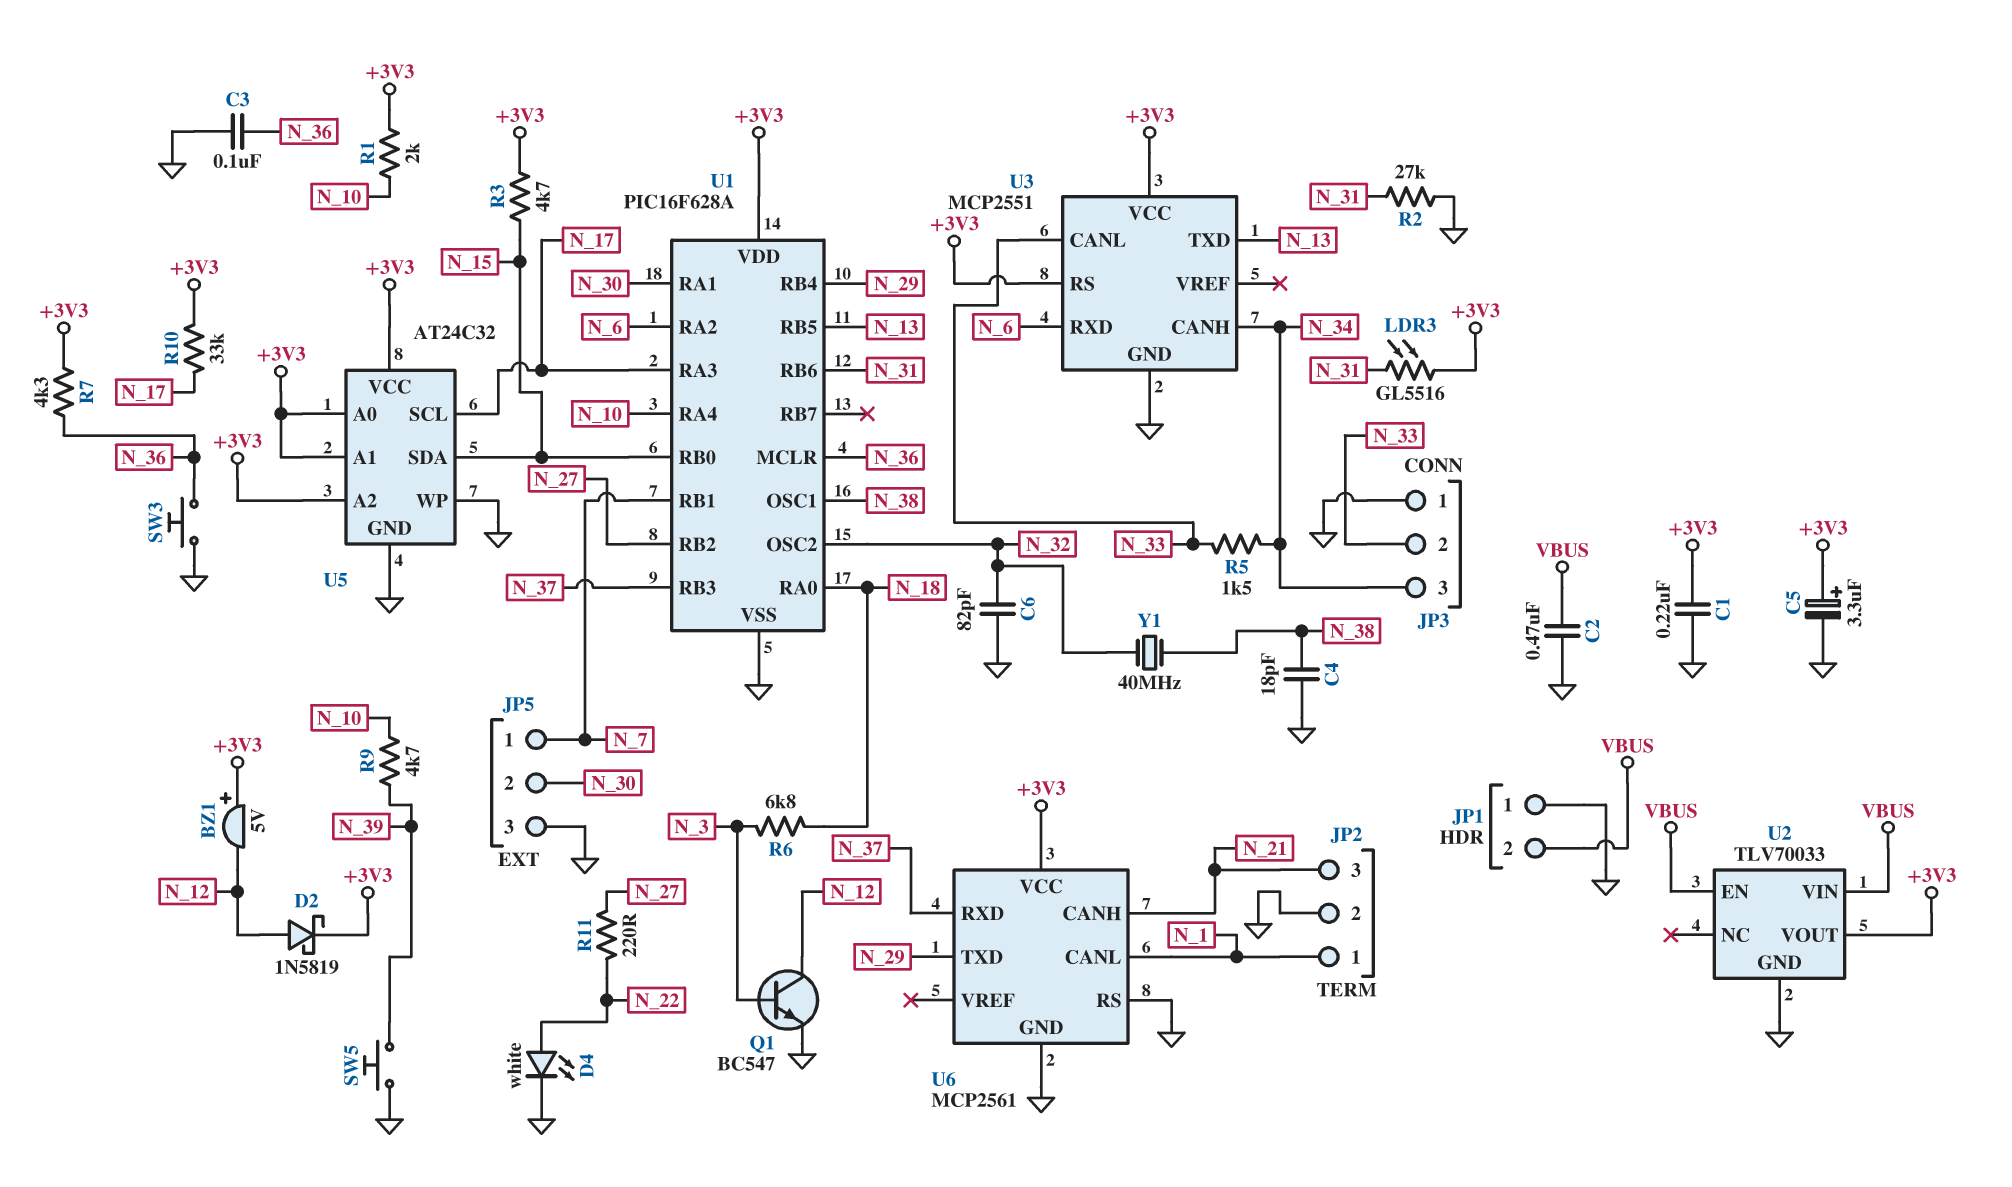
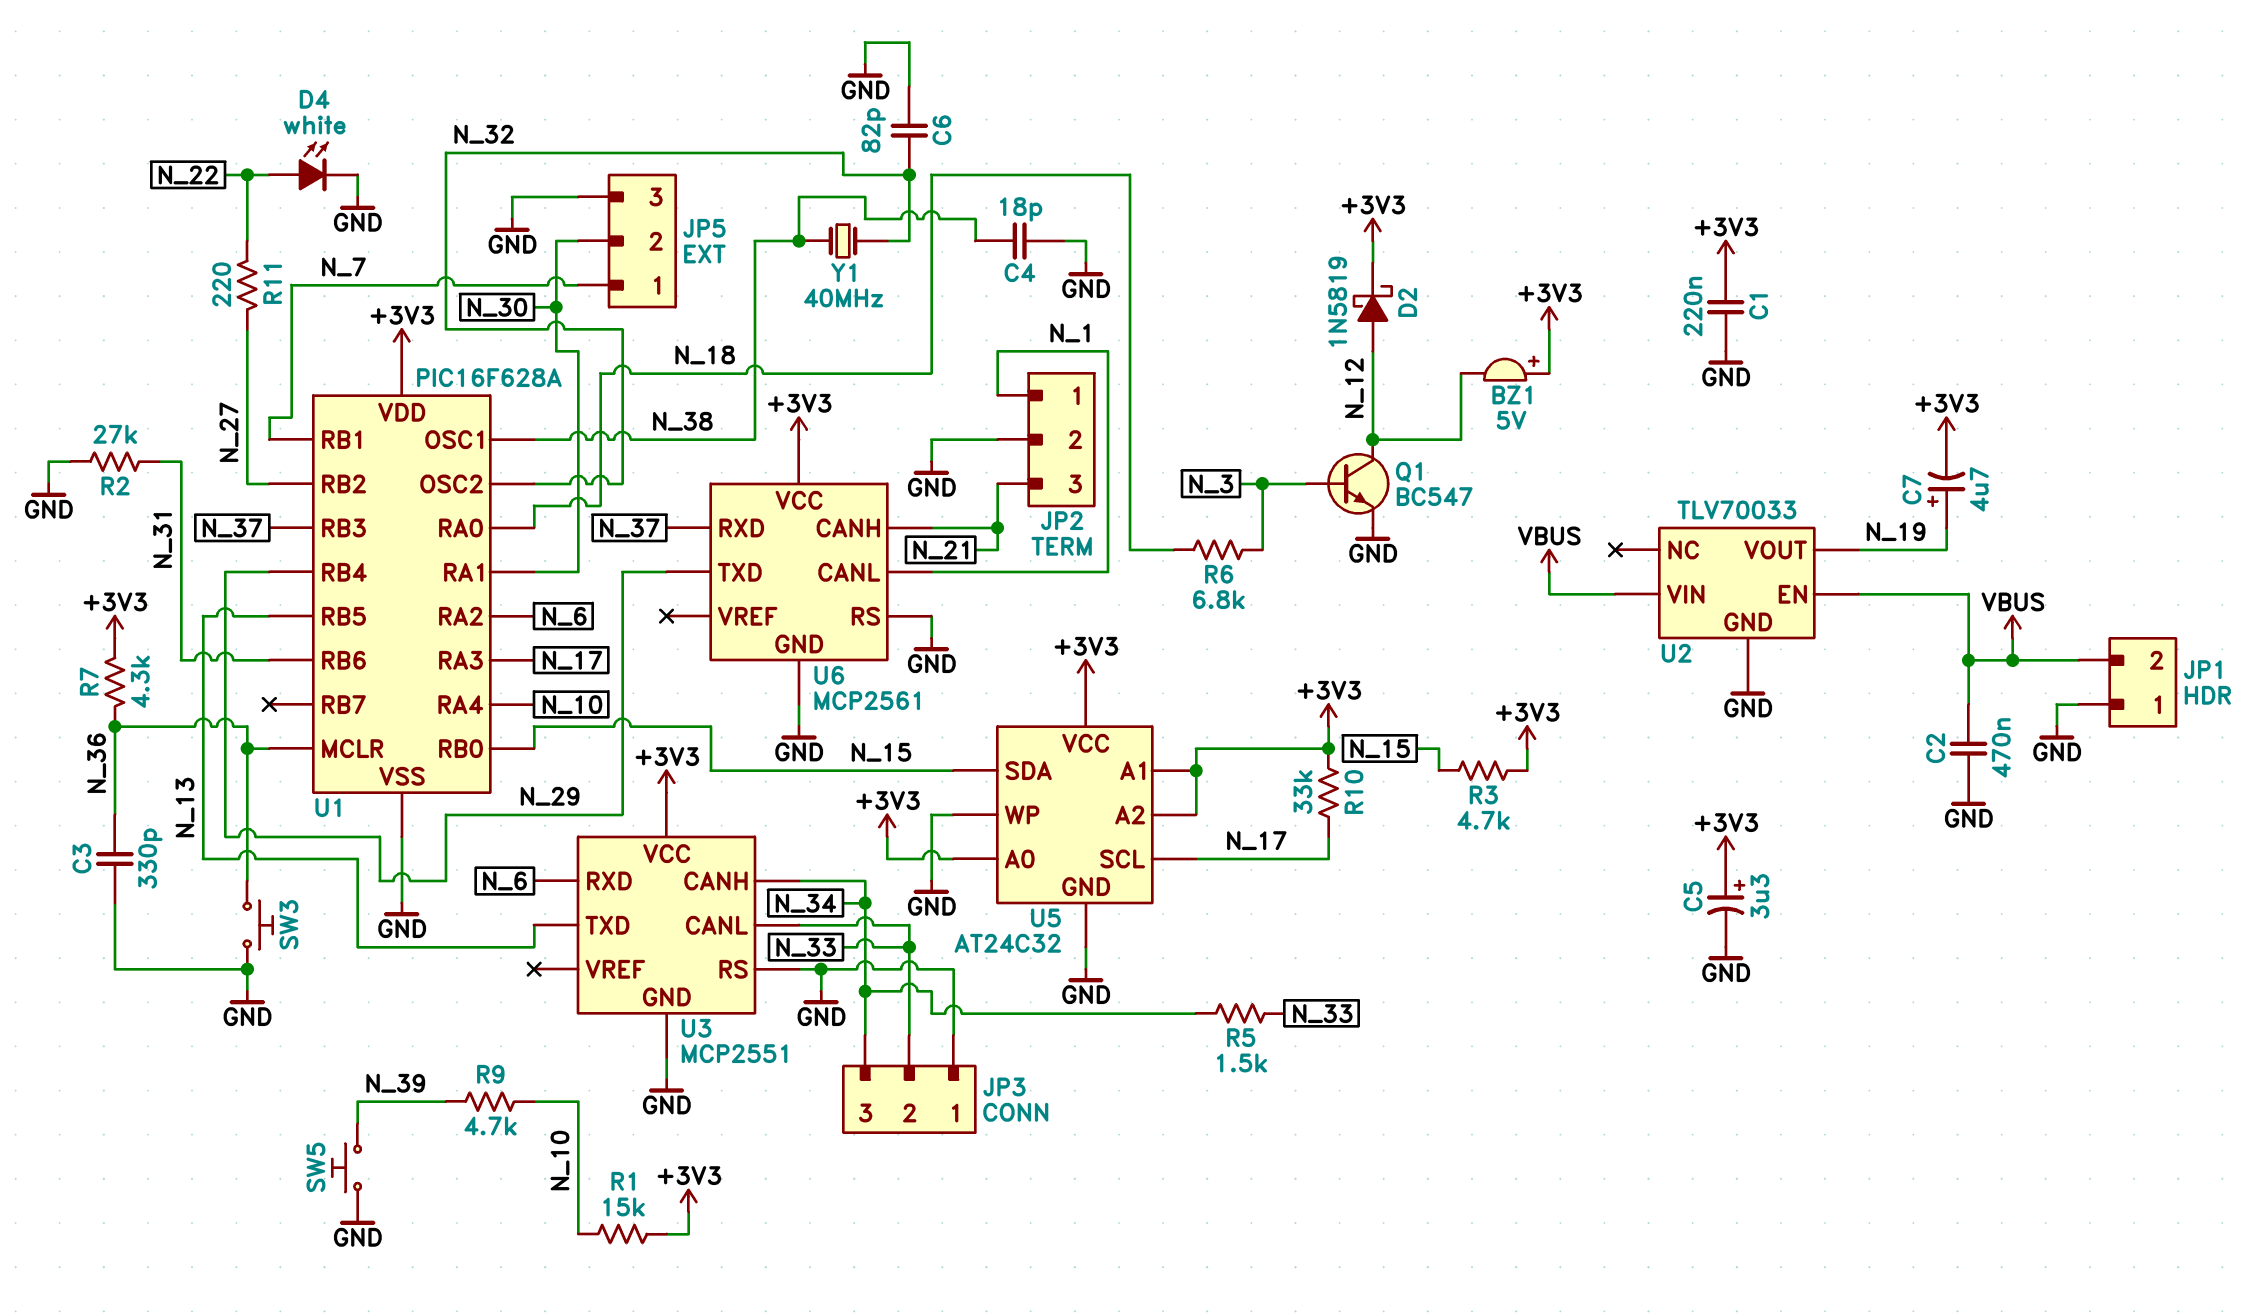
C3: 100nF (GND, N_36) -> 330pF (GND, N_36)
C7: none -> 4.7uF (plus N_19, minus +3V3)
LDR3: GL5516 (+3V3, N_31) -> none
R1: 2k (+3V3, N_10) -> 15k (+3V3, N_10)
U2 pin VOUT: +3V3 -> N_19
U3 pin RS: +3V3 -> GND

